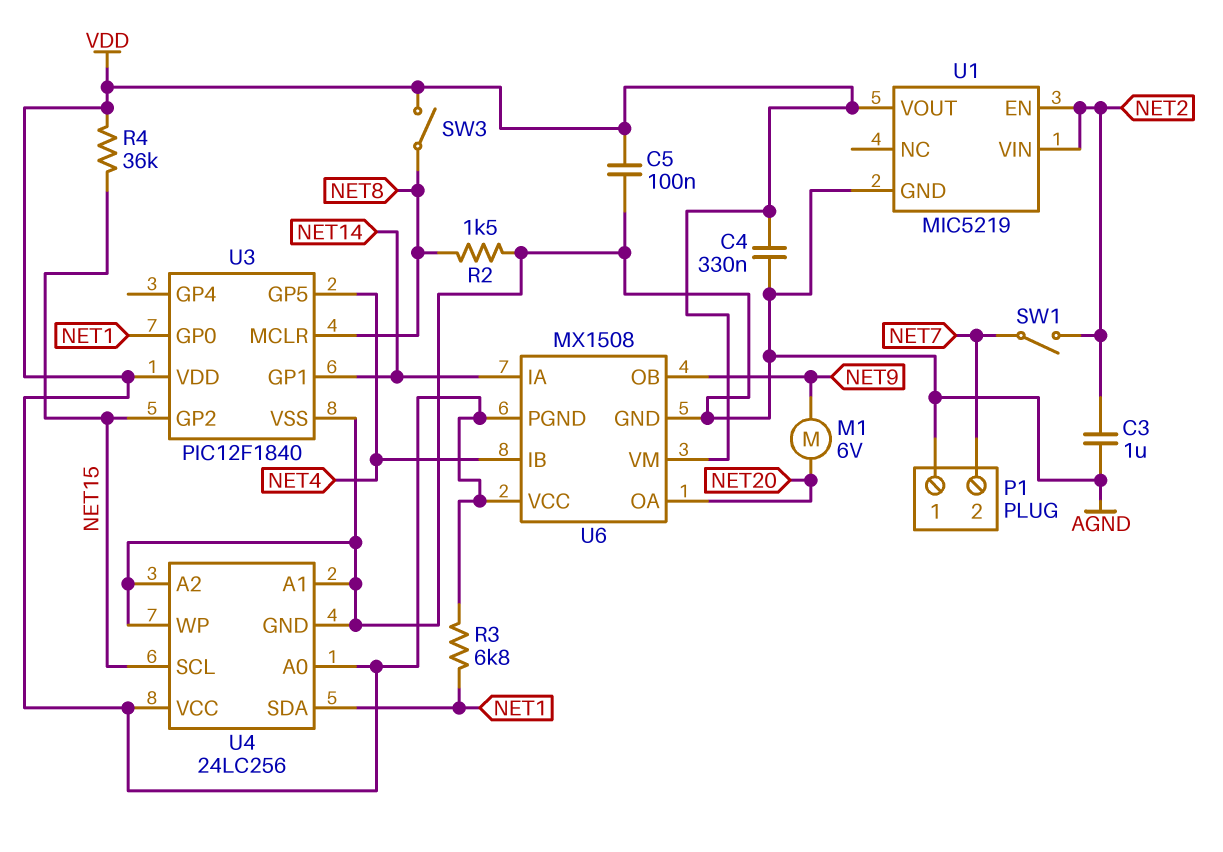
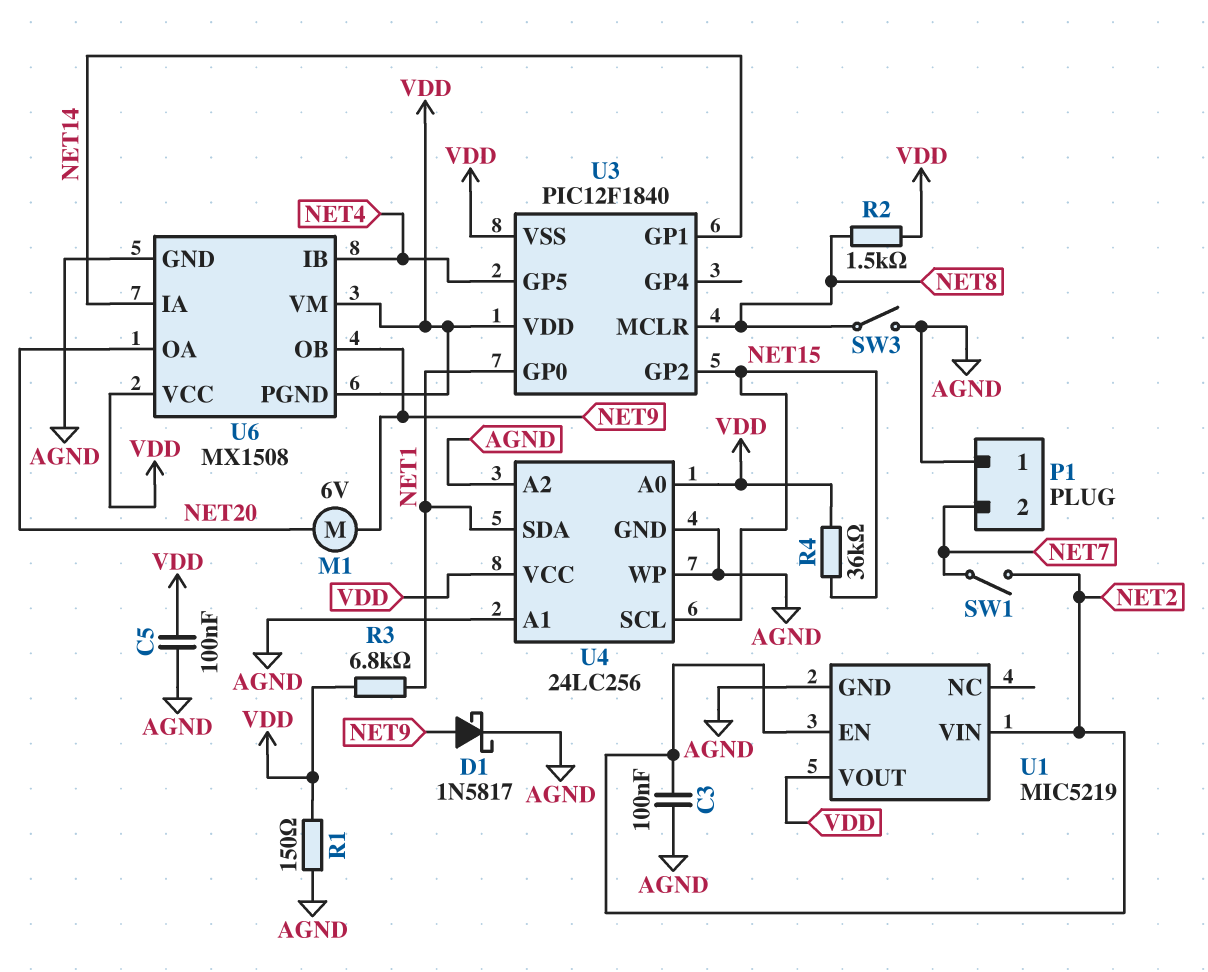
C3: 1uF (AGND, NET2) -> 100nF (AGND, NET2)
C4: 330nF (AGND, VDD) -> none
D1: none -> schottky 1N5817 (A NET9, K AGND)
R1: none -> 150 (AGND, VDD)
R2: 1.5k (AGND, NET8) -> 1.5k (NET8, VDD)
SW3: switch (NET8, VDD) -> switch (AGND, NET8)
U3 pin VSS: AGND -> VDD

